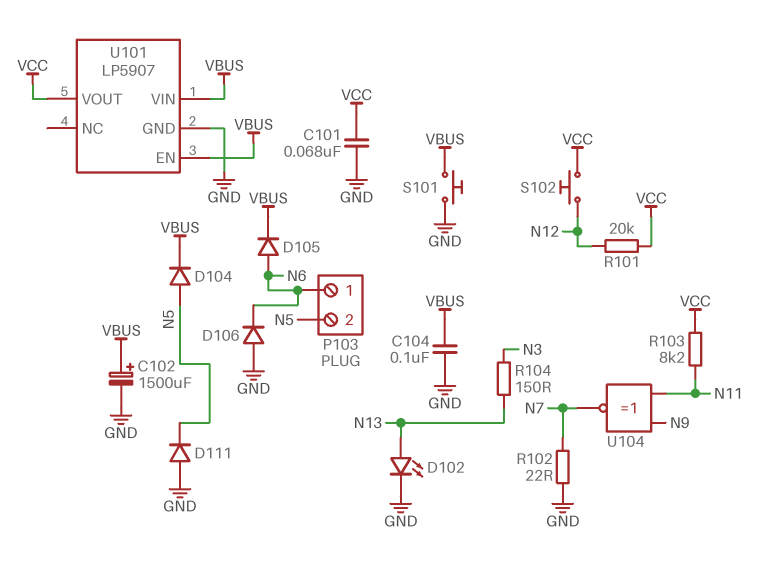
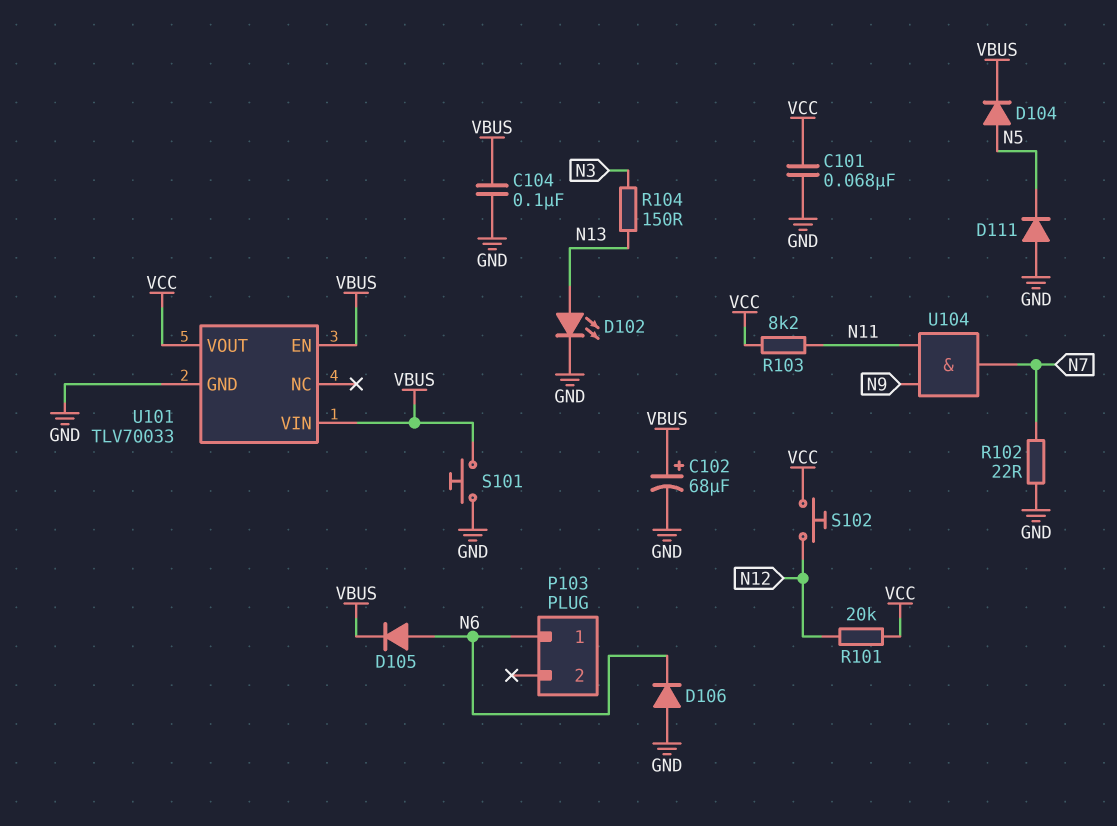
C102: 1500uF (plus VBUS, minus GND) -> 68uF (plus VBUS, minus GND)
P103 pin 2: N5 -> none
U101: LP5907 -> TLV70033
U104: XNOR (in N9, in N11, out N7) -> AND (in N9, in N11, out N7)

